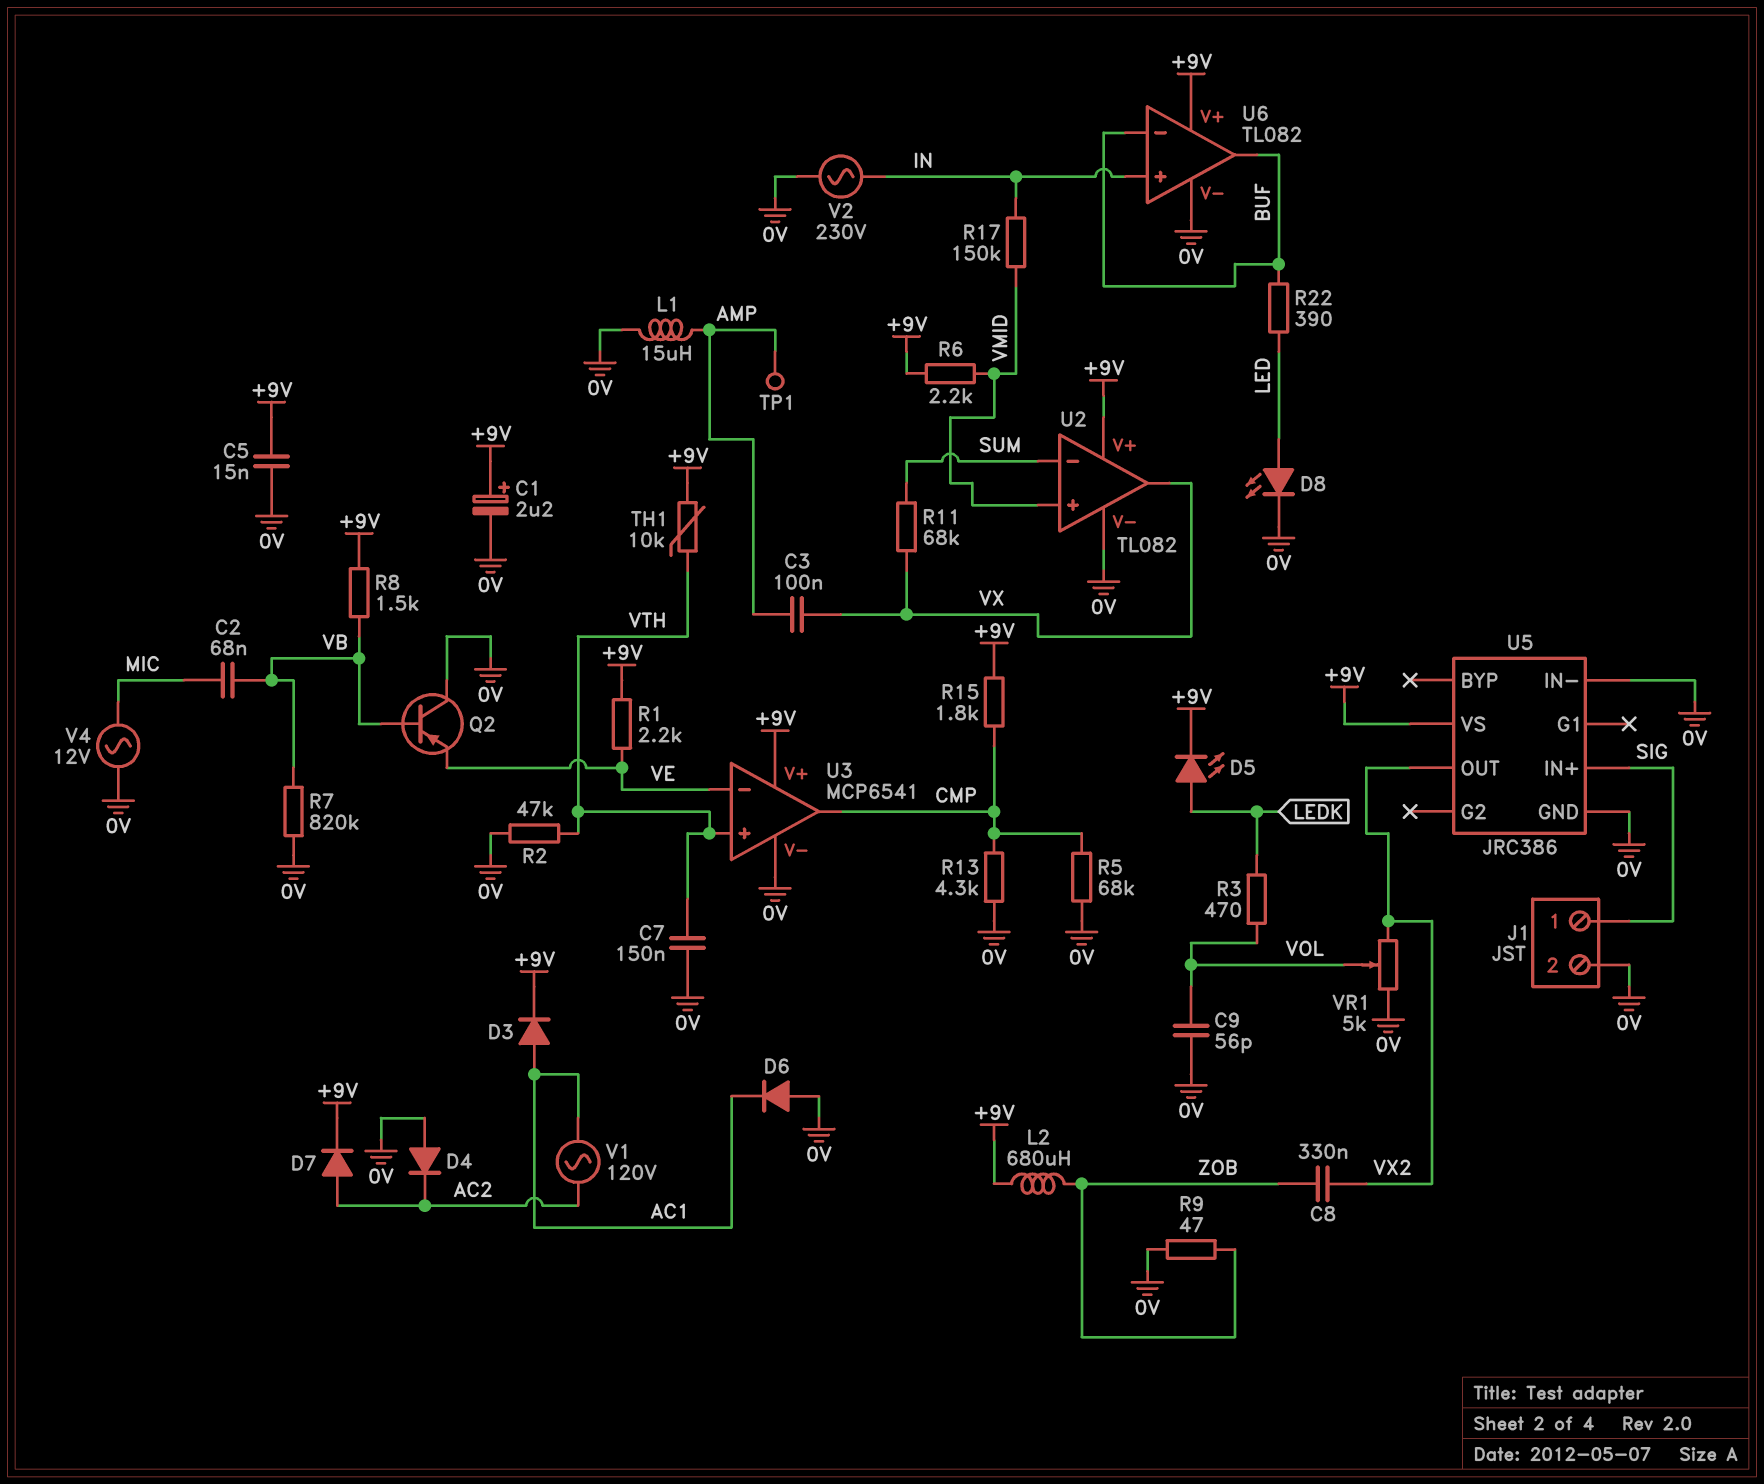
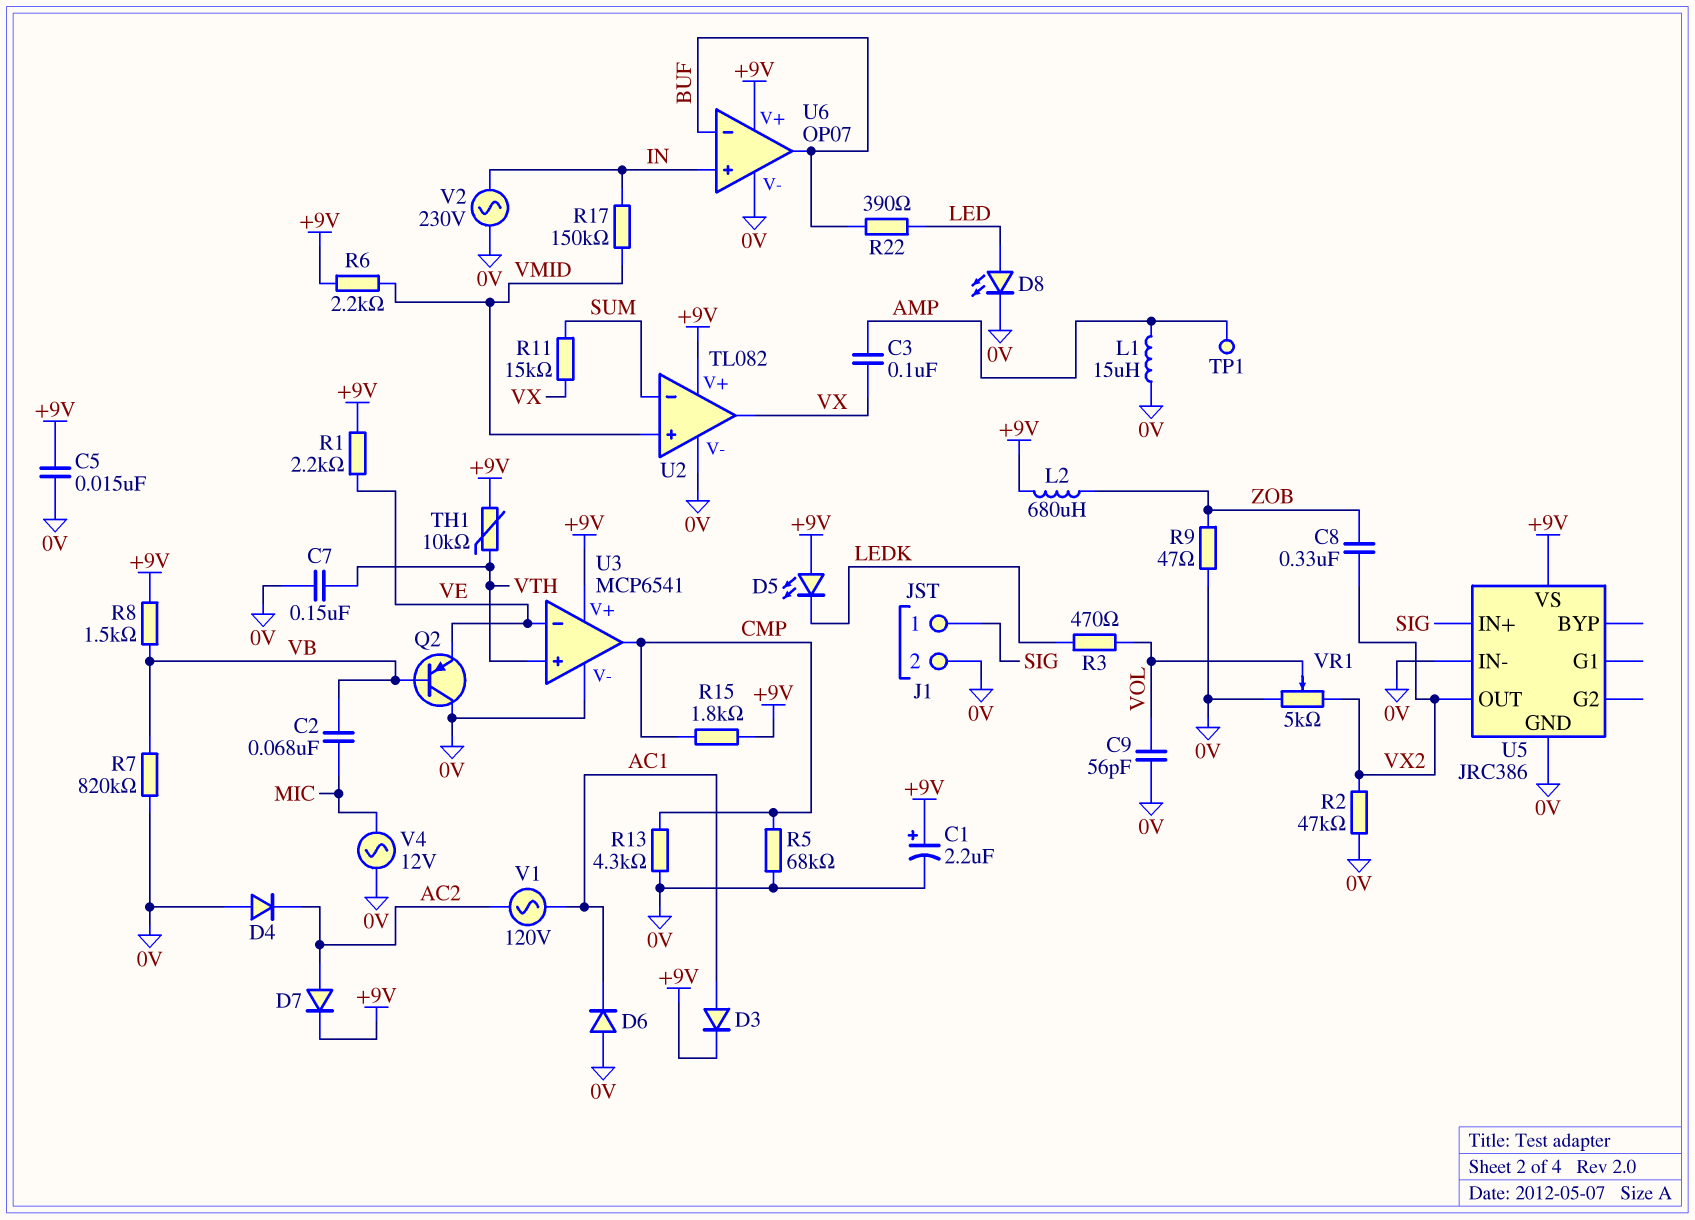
D5: LED (A LEDK, K +9V) -> LED (A +9V, K LEDK)
R2: 47k (0V, VTH) -> 47k (0V, VX2)
R11: 68k (SUM, VX) -> 15k (SUM, VX)
U6: TL082 -> OP07

